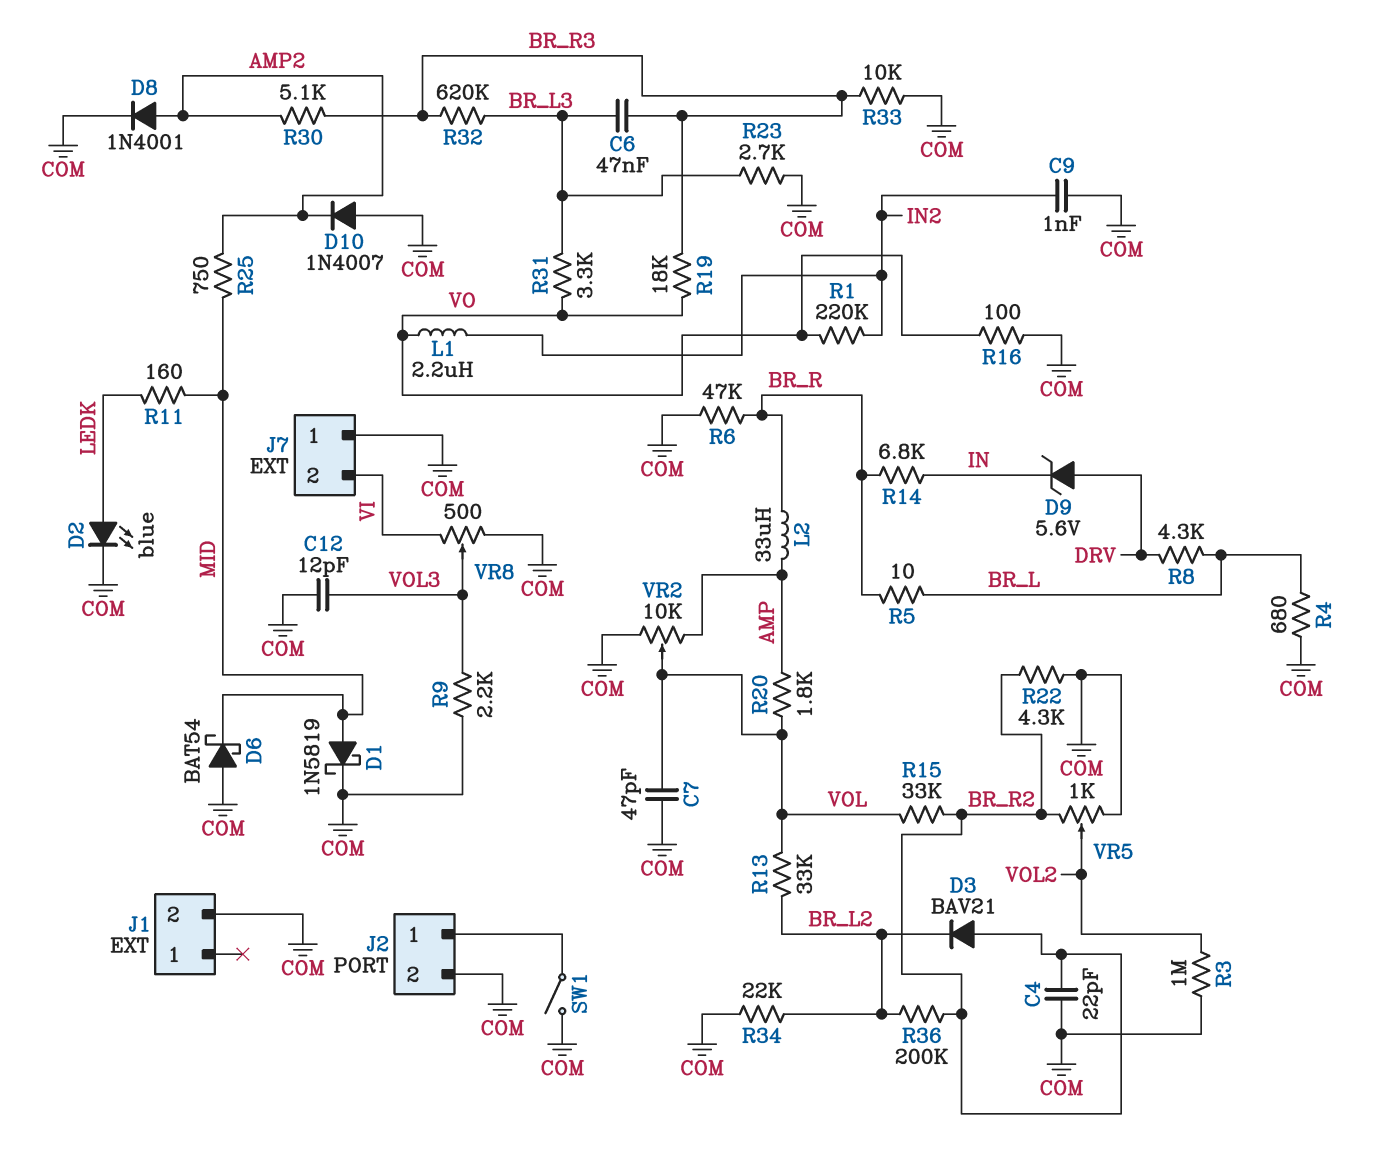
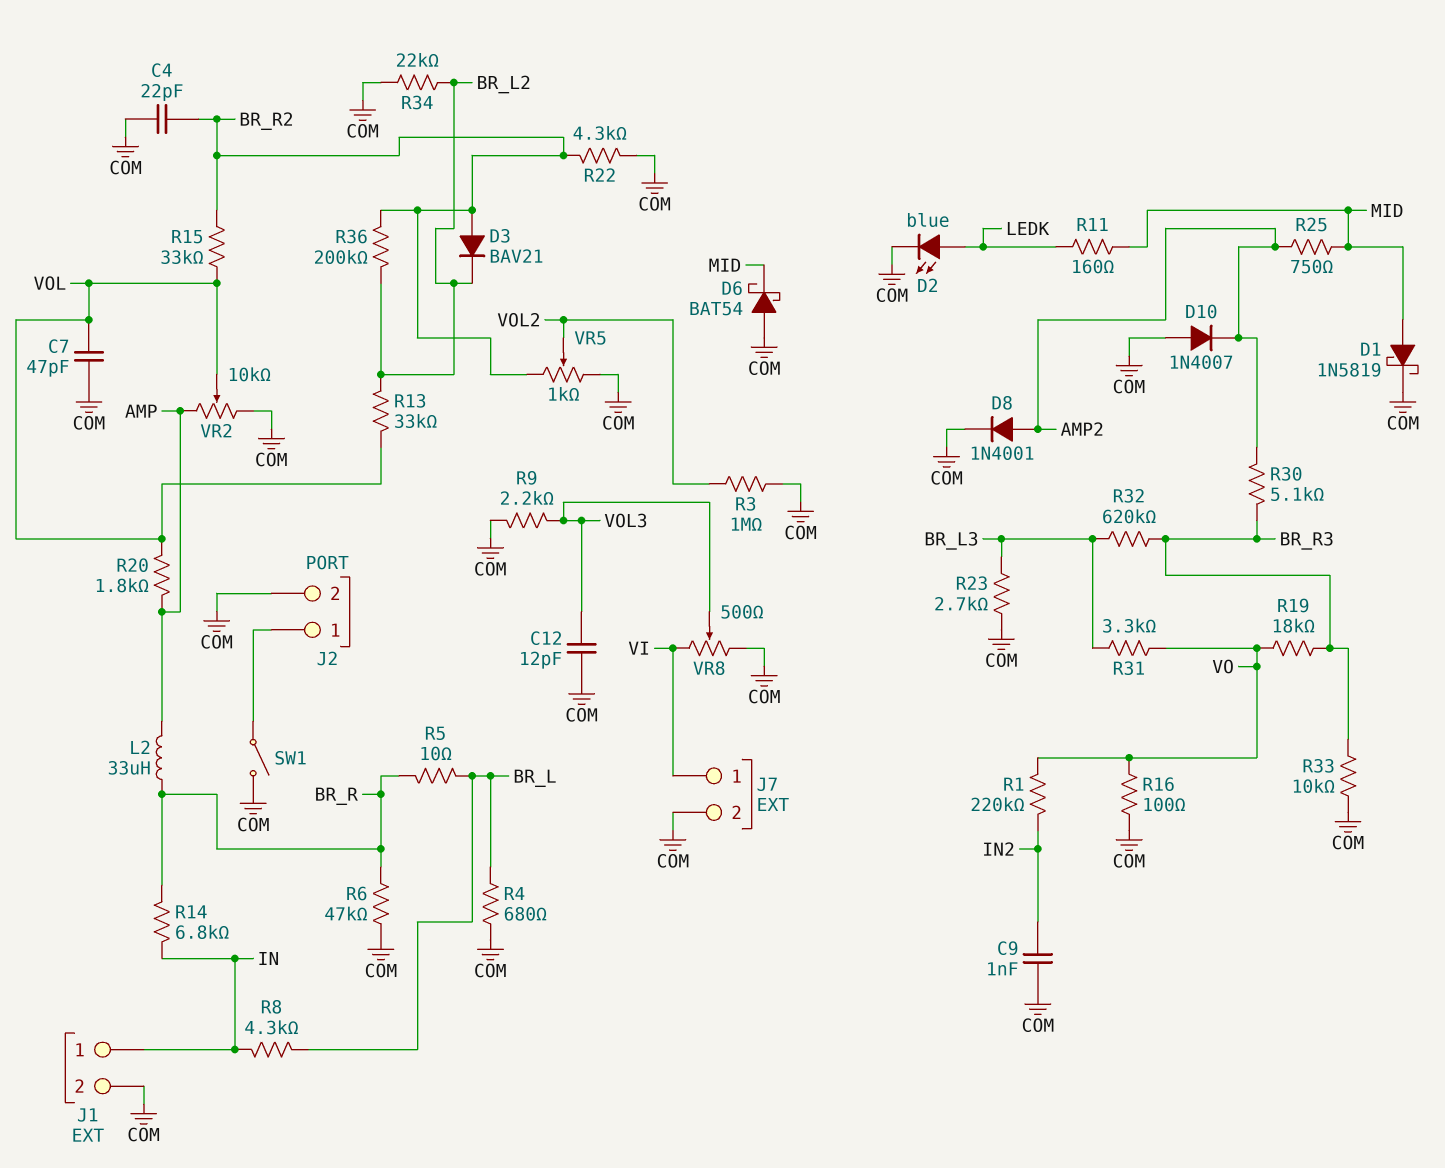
C6: 47nF (BR_L3, BR_R3) -> none
D9: zener 5.6V (A DRV, K IN) -> none
J1 pin 1: none -> IN
J7 pin 1: COM -> VI
J7 pin 2: VI -> COM
L1: 2.2uH (IN2, VO) -> none
R8: 4.3k (BR_L, DRV) -> 4.3k (BR_L, IN)

